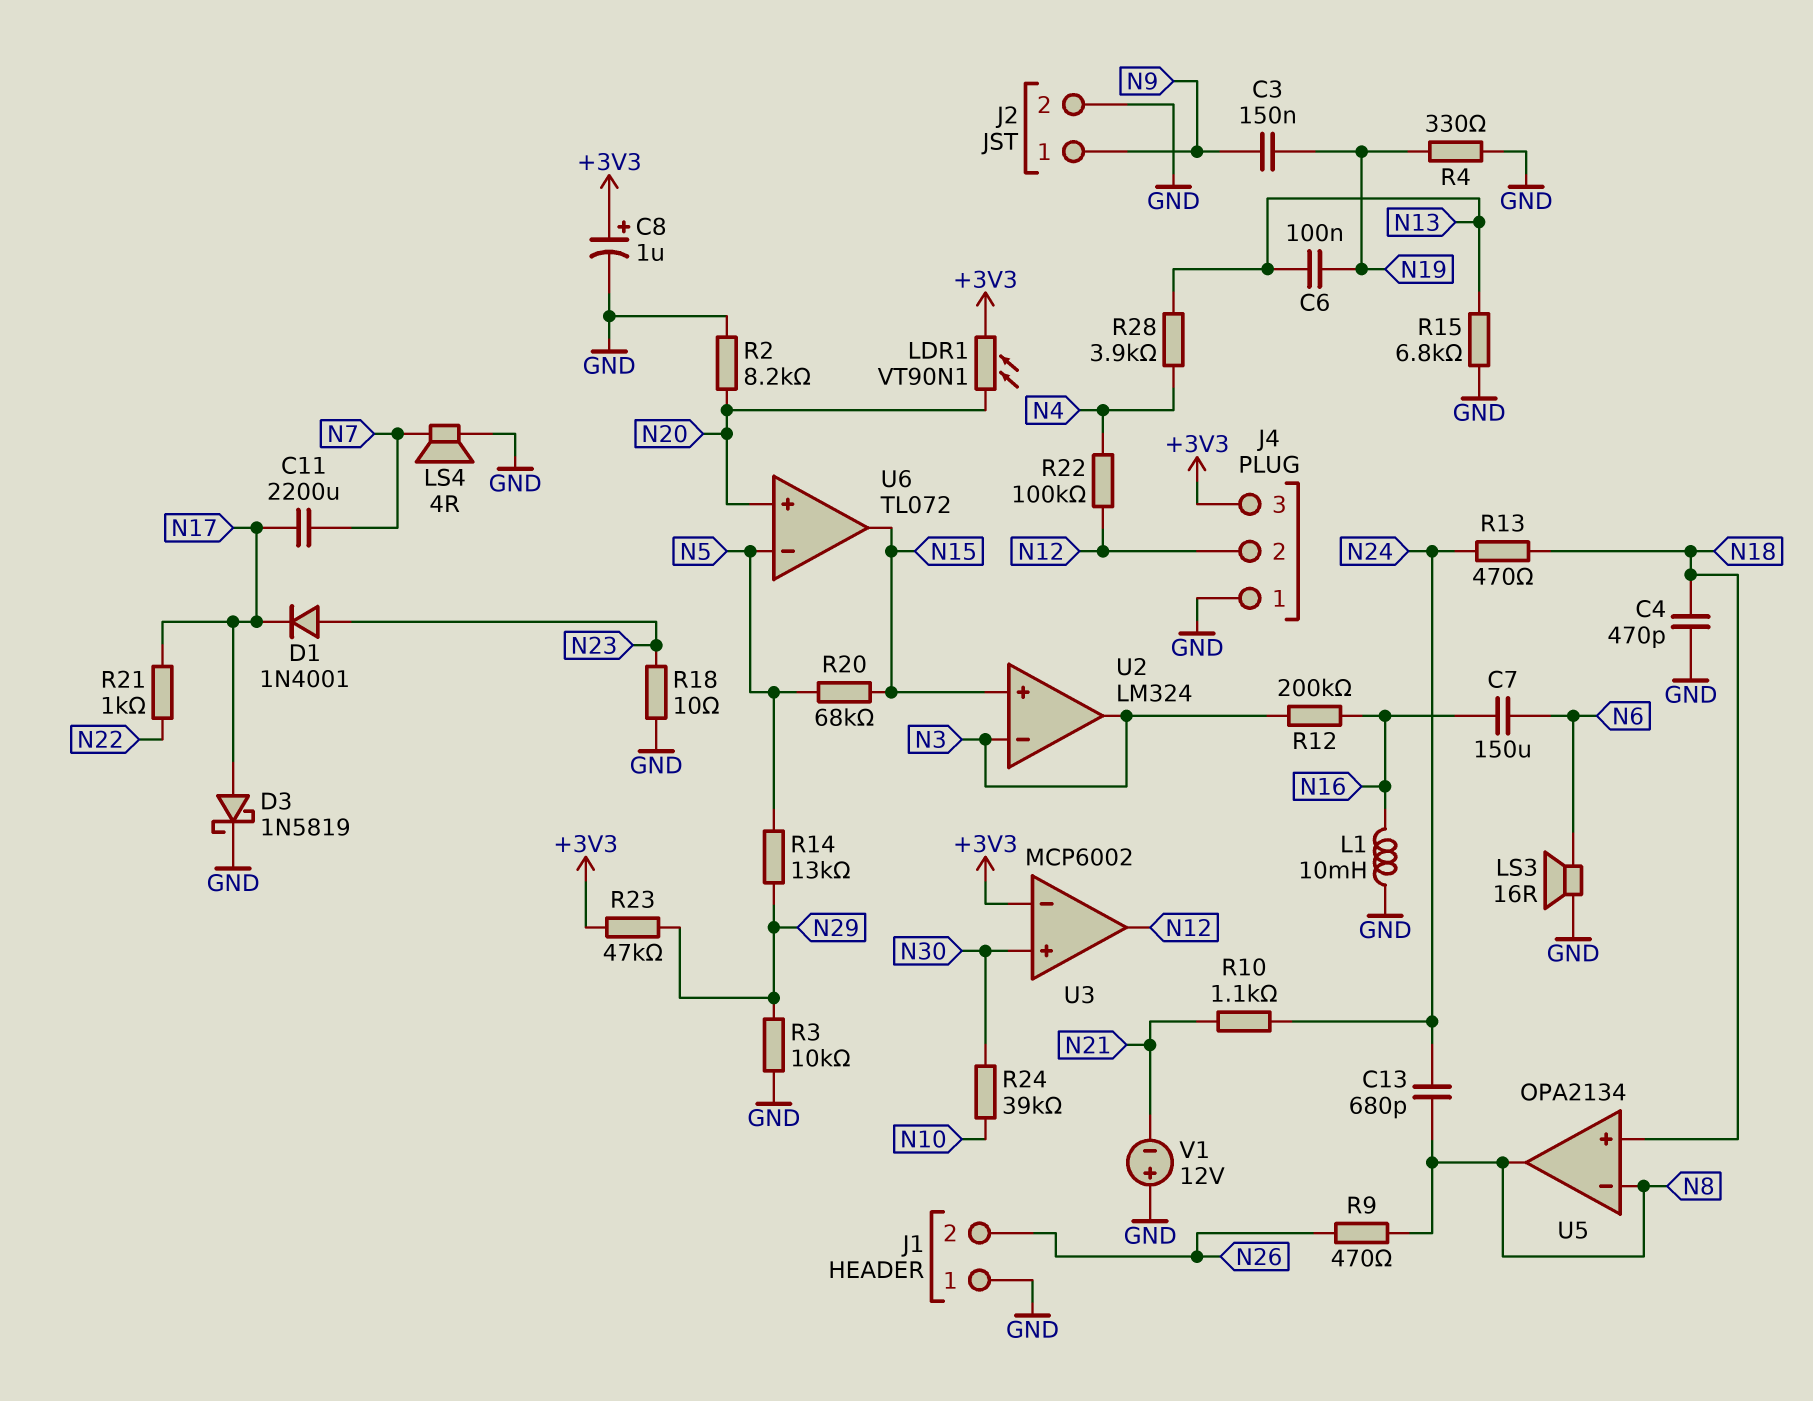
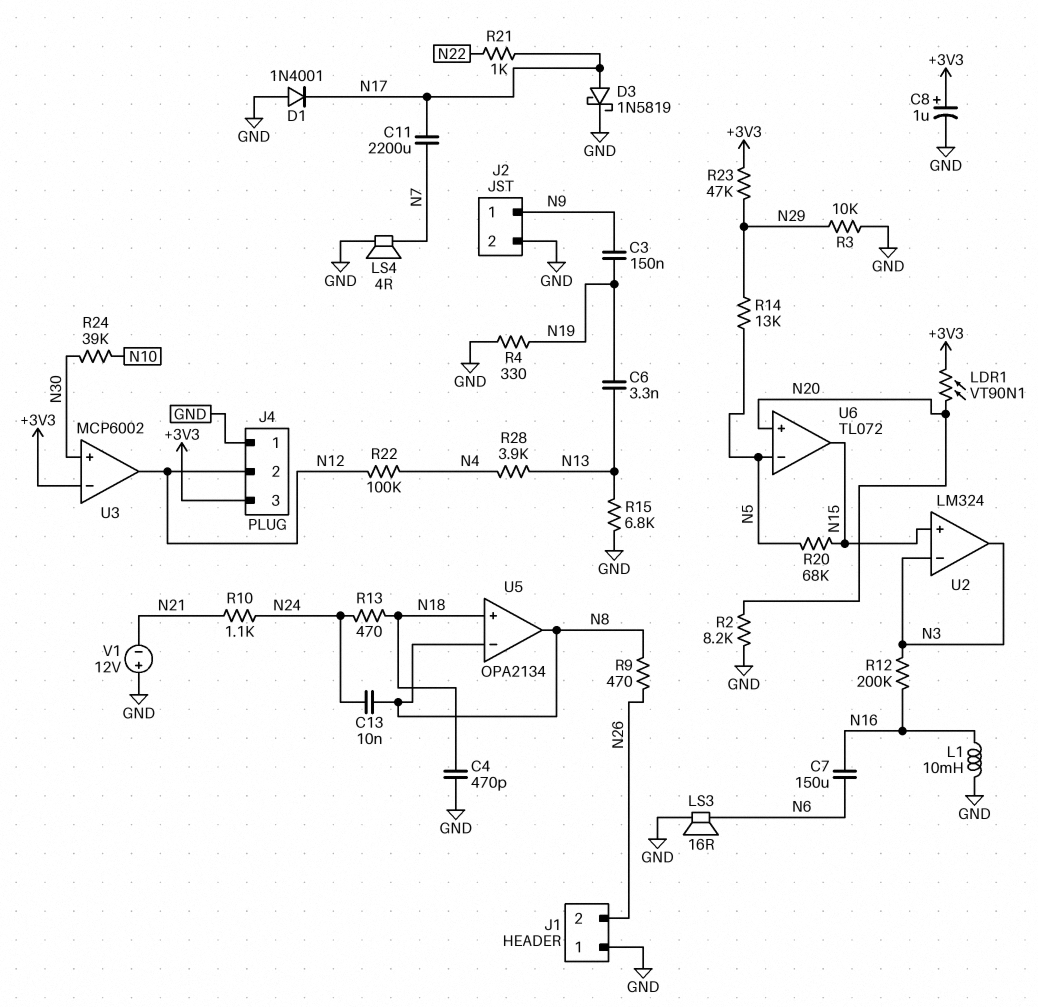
C6: 100nF (N13, N19) -> 3.3nF (N13, N19)
C13: 680pF (N8, N24) -> 10nF (N8, N24)
D1: diode 1N4001 (A N23, K N17) -> diode 1N4001 (A GND, K N17)
R18: 10 (GND, N23) -> none

